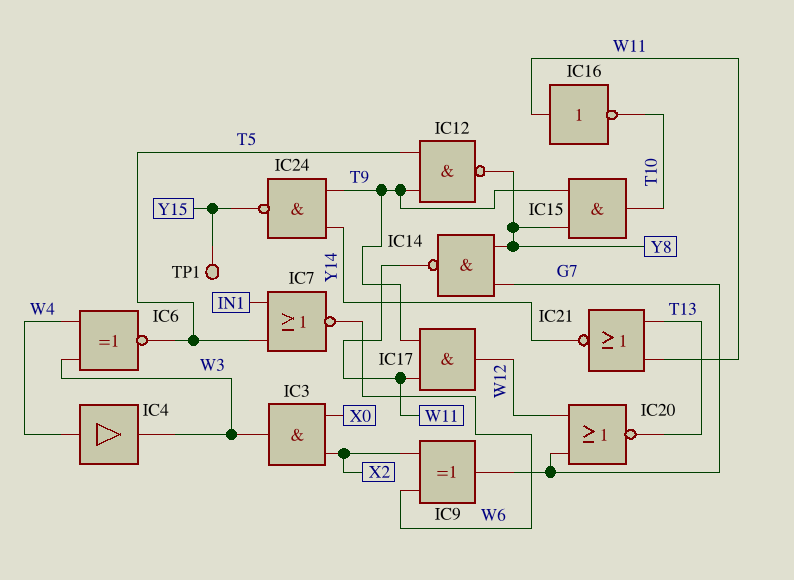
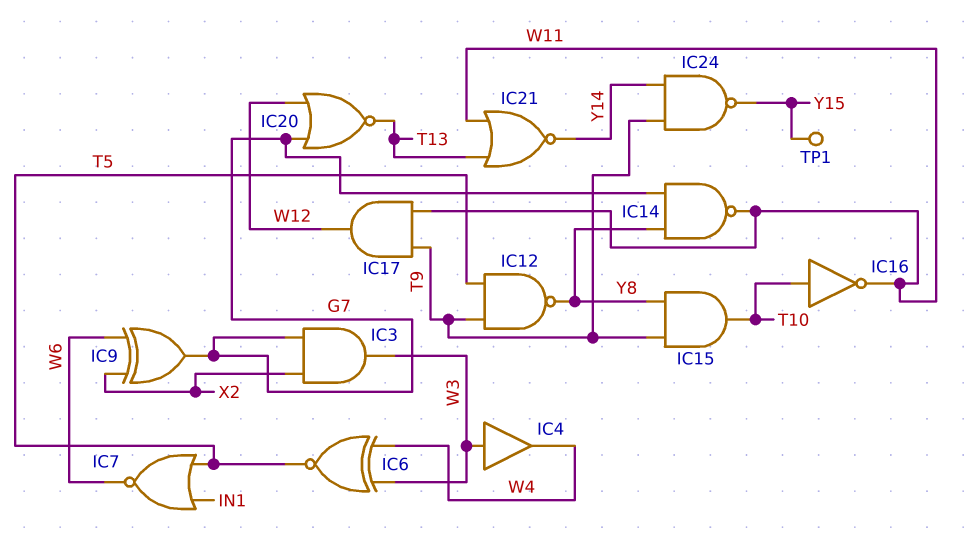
IC3: AND (in X0, in X2, out W3) -> AND (in G7, in X2, out W3)
IC4: buffer (in W4, out W3) -> buffer (in W3, out W4)
IC16: NOT (in W11, out T10) -> NOT (in T10, out W11)

